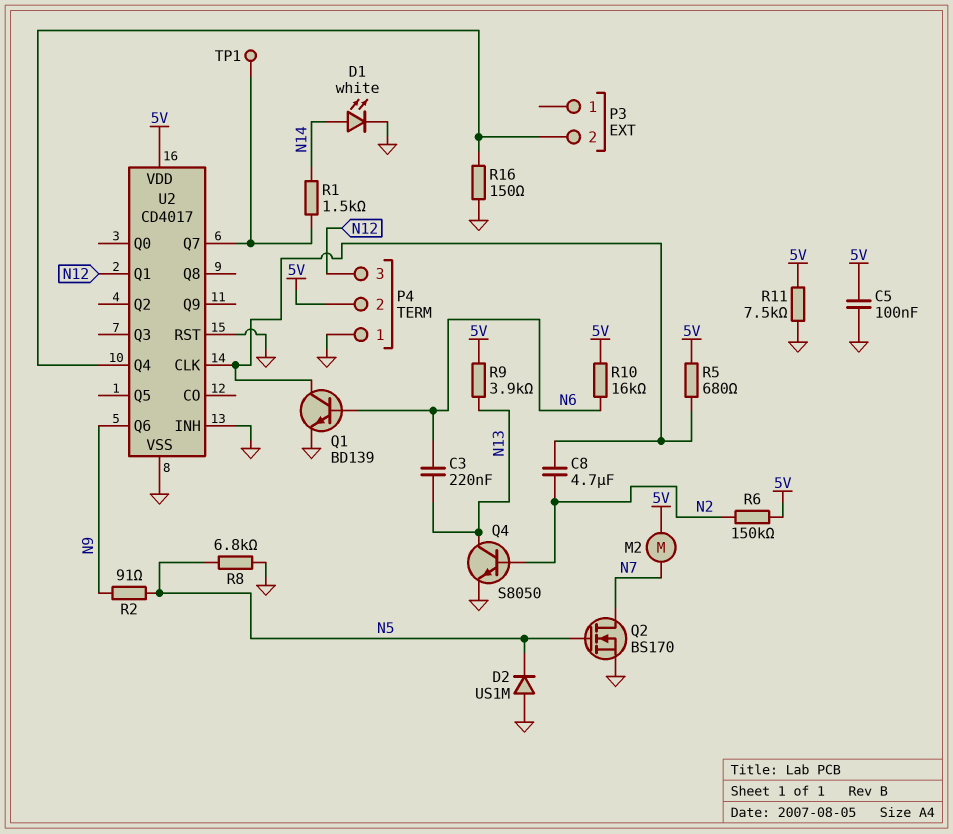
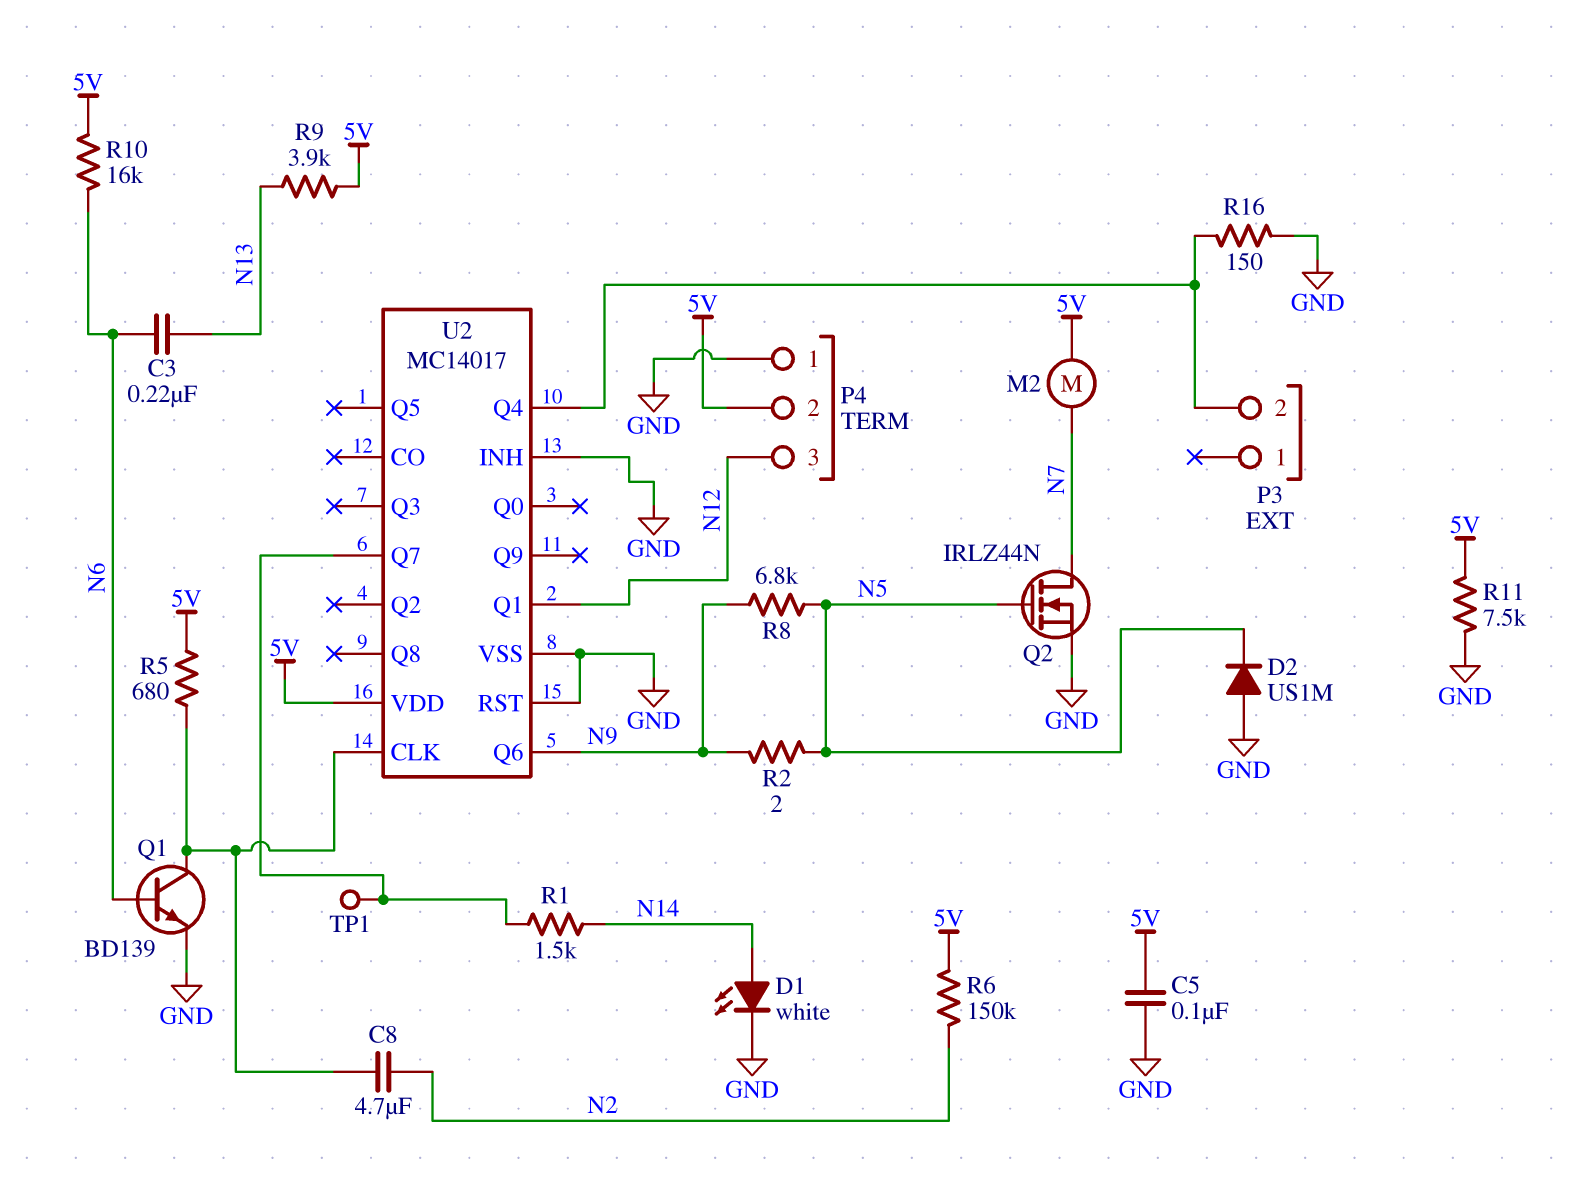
Q2: NMOS BS170 (G N5, D N7, S GND) -> NMOS IRLZ44N (G N5, D N7, S GND)
Q4: NPN S8050 (B N2, C N13, E GND) -> none
R2: 91 (N5, N9) -> 2 (N5, N9)
R8: 6.8k (GND, N5) -> 6.8k (N5, N9)
U2: CD4017 -> MC14017

